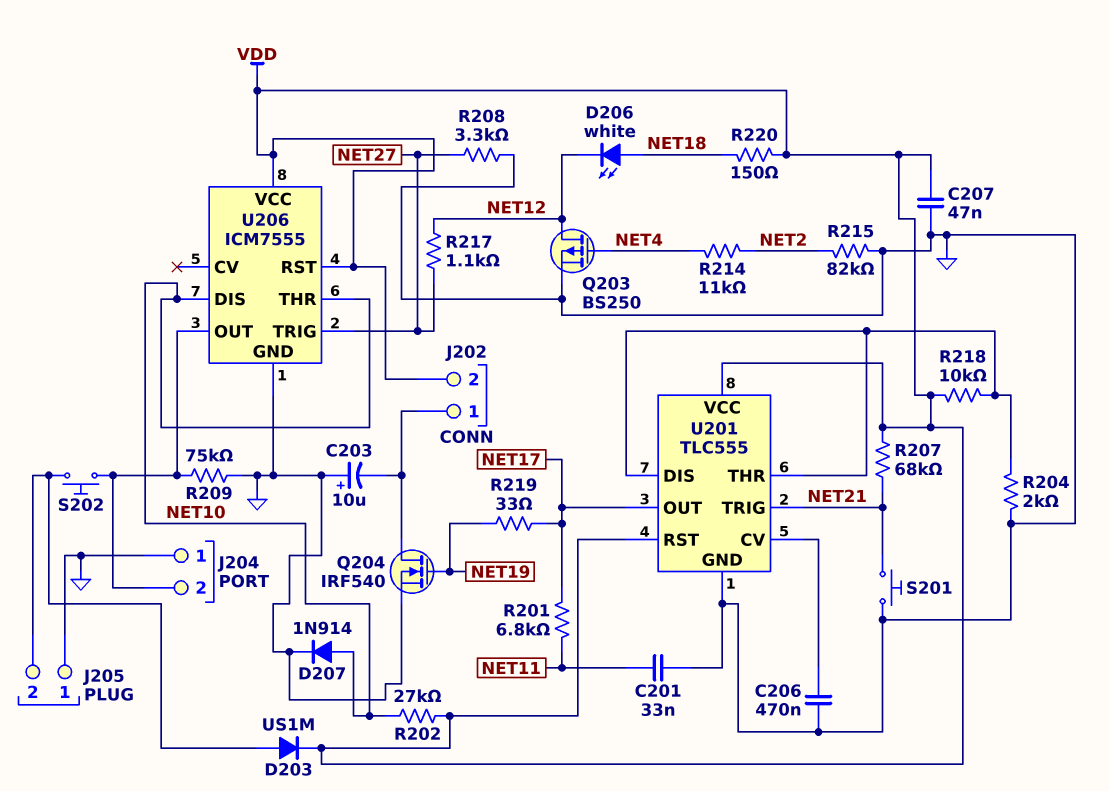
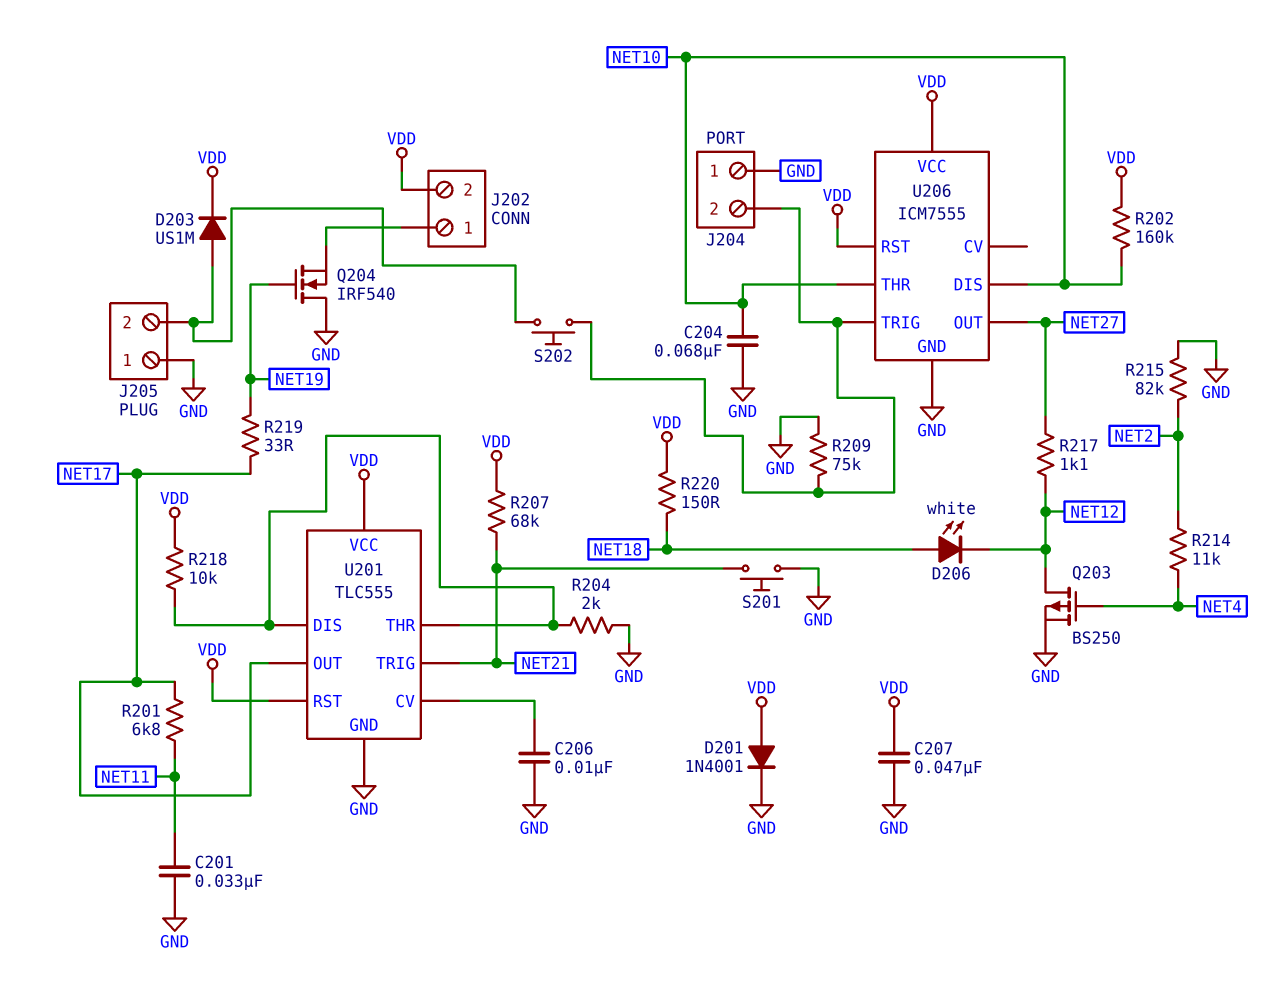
C203: 10uF (plus GND, minus J202/1) -> none
C204: none -> 68nF (GND, NET10)
C206: 470nF (GND, U201/CV) -> 10nF (GND, U201/CV)
D201: none -> diode 1N4001 (A VDD, K GND)
D207: diode 1N914 (A NET10, K GND) -> none
Q204: NMOS IRF540 (G NET19, D J202/1, S GND) -> NMOS IRF540 (G NET19, D GND, S J202/1)
R202: 27k (NET10, VDD) -> 160k (NET10, VDD)
R208: 3.3k (GND, NET27) -> none
U206 pin OUT: J204/2 -> NET27
U206 pin TRIG: NET27 -> J204/2

